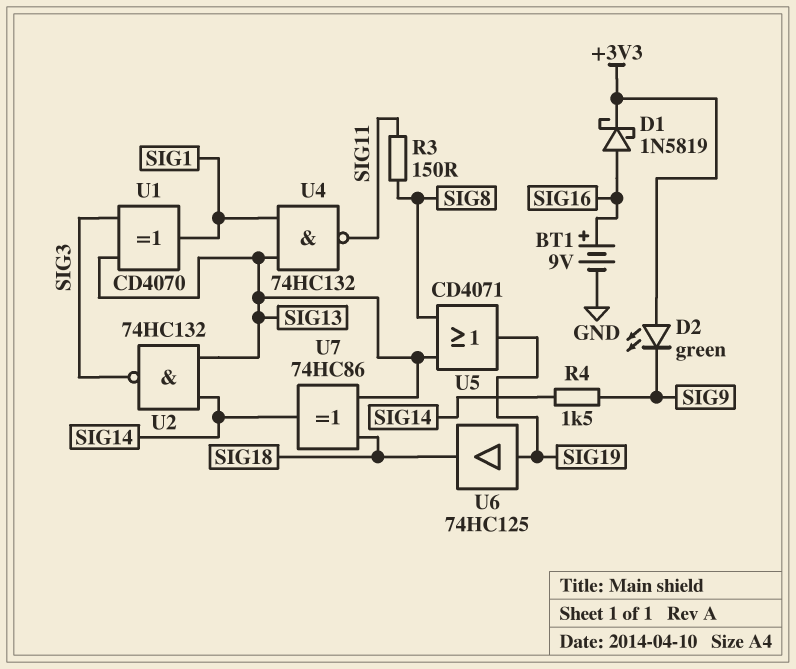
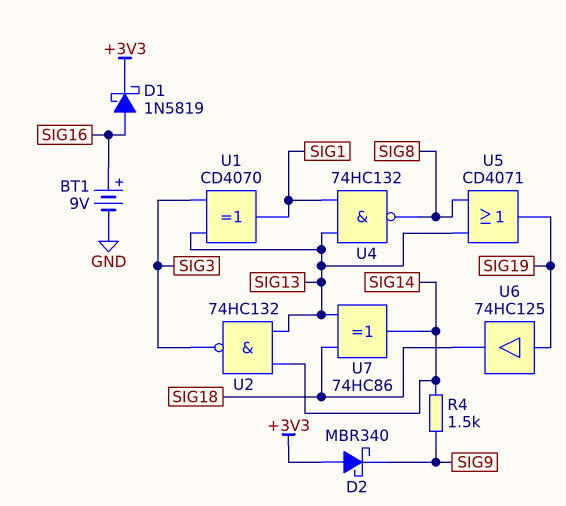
D2: LED green (A +3V3, K SIG9) -> schottky MBR340 (A +3V3, K SIG9)
R3: 150 (SIG8, SIG11) -> none
U4: NAND 74HC132 (in SIG1, in SIG13, out SIG11) -> NAND 74HC132 (in SIG1, in SIG13, out SIG8)

